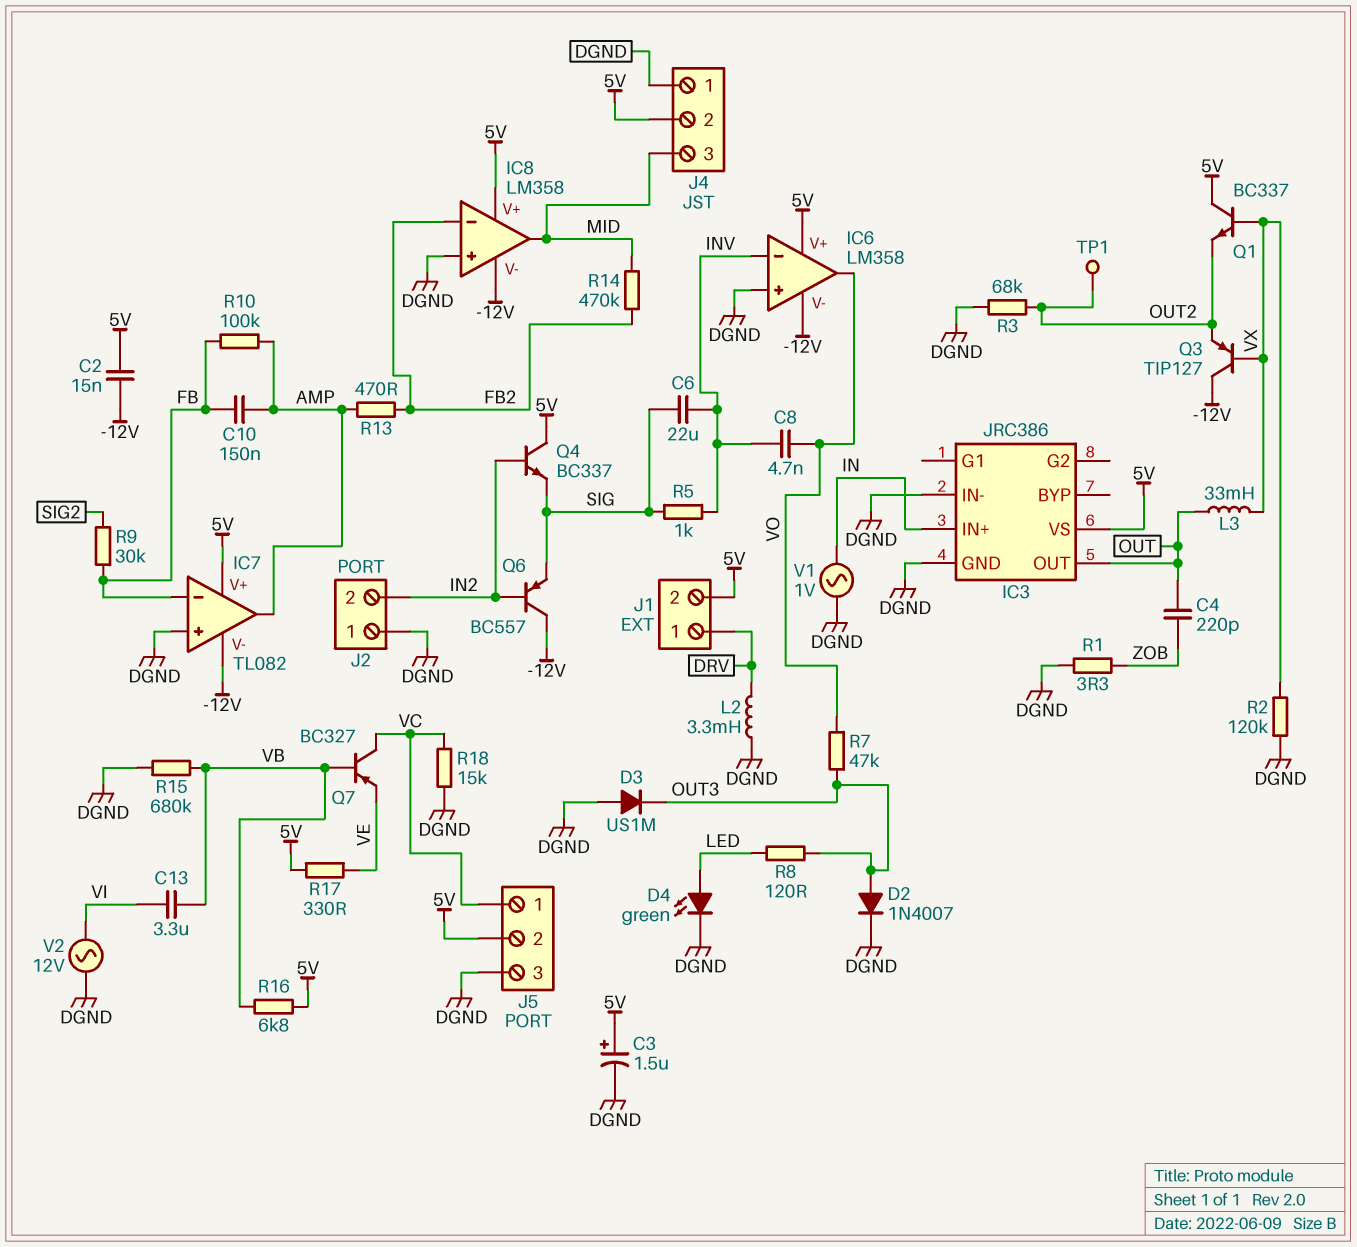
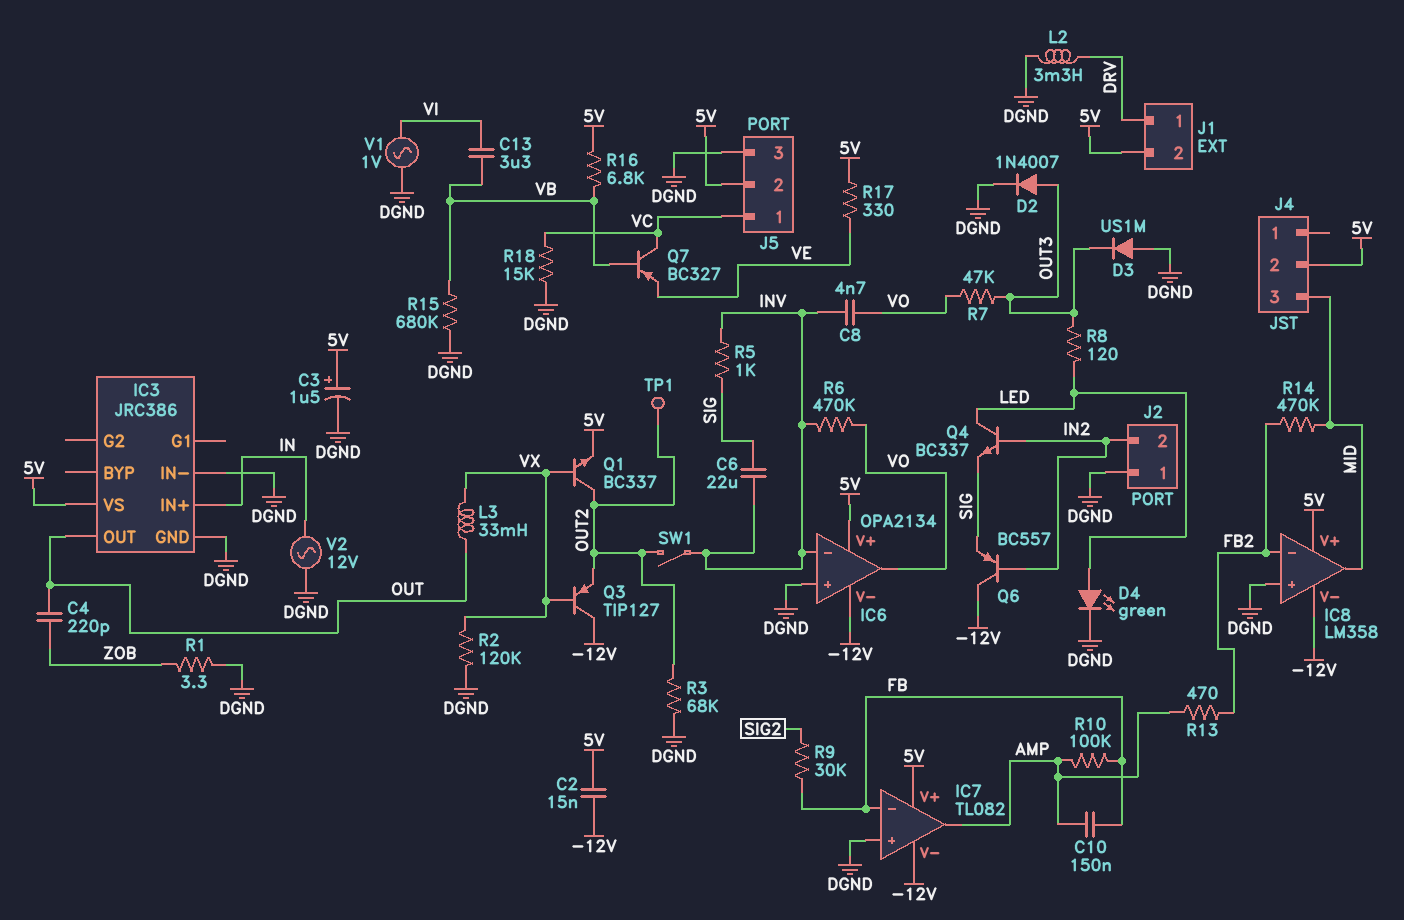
IC6: LM358 -> OPA2134
J4 pin 1: DGND -> none
Q1: NPN BC337 (B VX, C 5V, E OUT2) -> NPN BC337 (B VX, C OUT2, E 5V)
Q4: NPN BC337 (B IN2, C 5V, E SIG) -> NPN BC337 (B IN2, C LED, E SIG)
R6: none -> 470k (INV, VO)
SW1: none -> switch (INV, OUT2)
V1: AC 1V (DGND, IN) -> AC 1V (DGND, VI)
V2: AC 12V (DGND, VI) -> AC 12V (DGND, IN)

